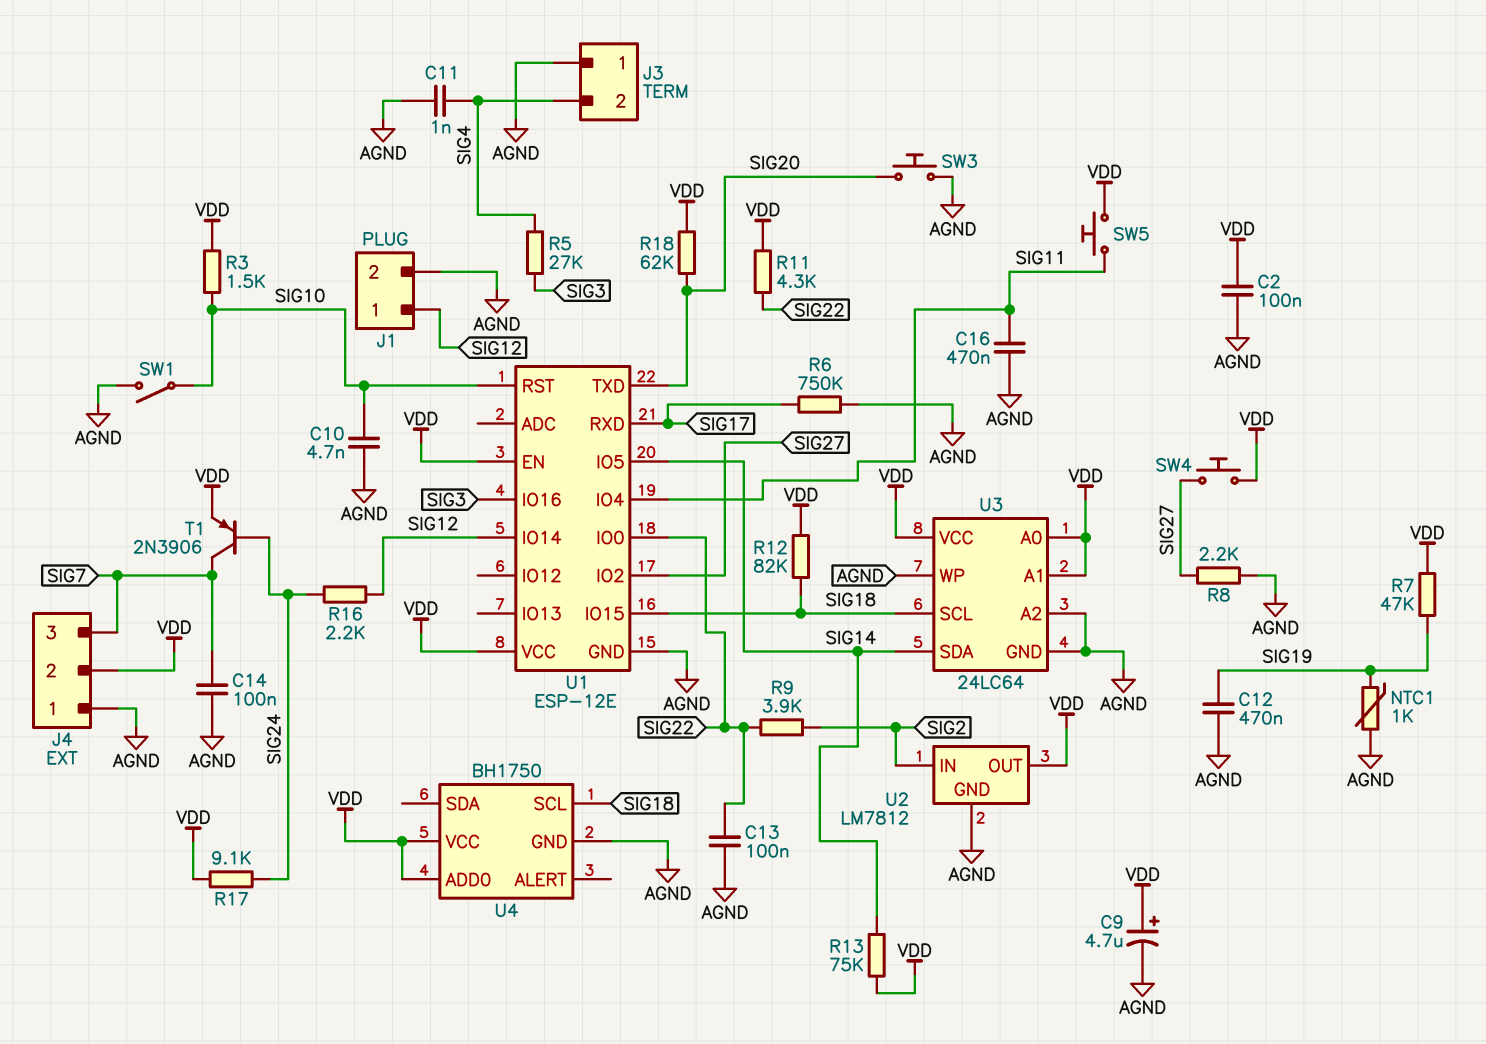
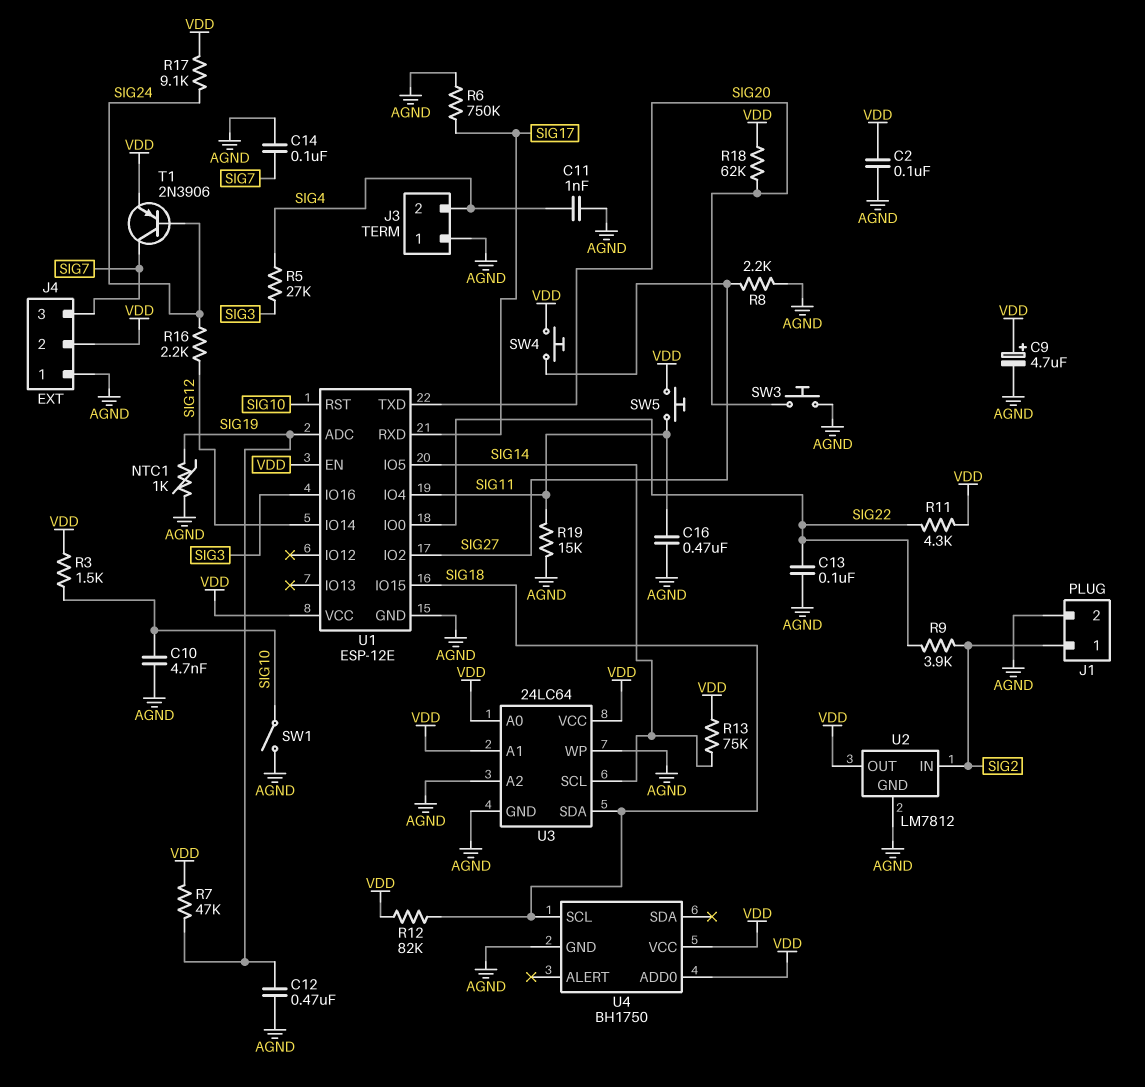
J1 pin 1: SIG12 -> SIG2
R19: none -> 15k (AGND, SIG11)
U1 pin ADC: none -> SIG19
U3 pin SCL: SIG18 -> SIG14
U3 pin SDA: SIG14 -> SIG18

